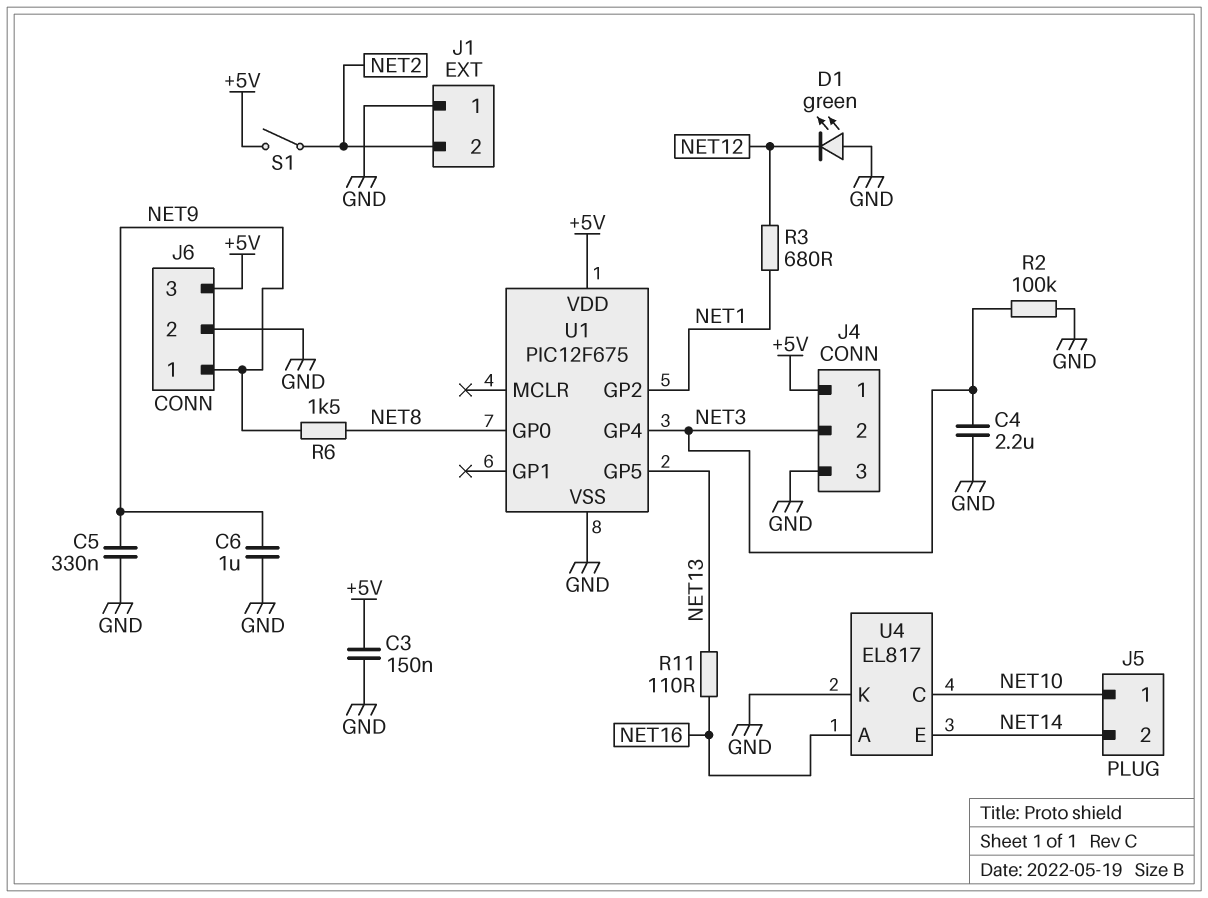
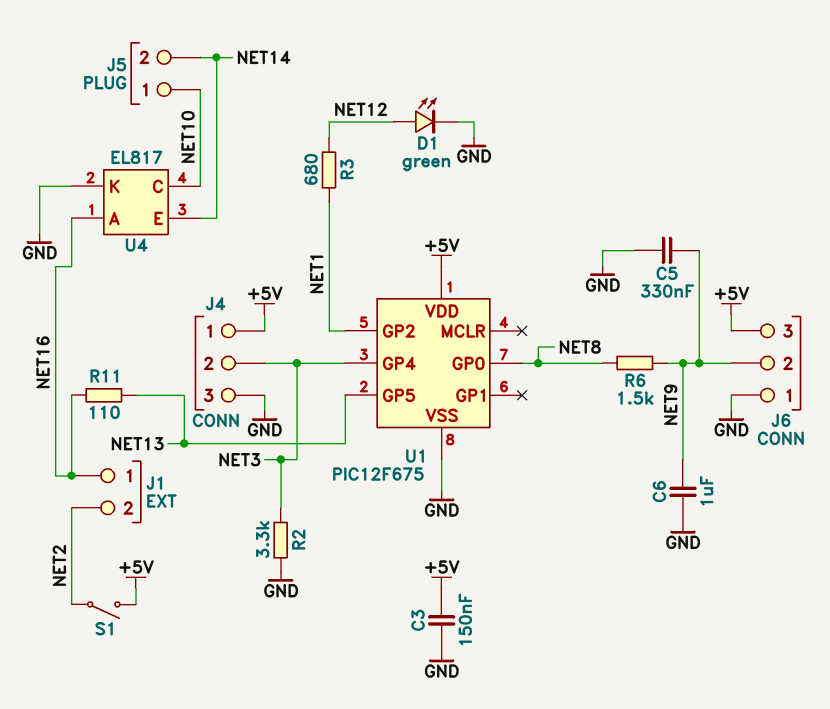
C4: 2.2uF (GND, NET3) -> none
D1: LED green (A GND, K NET12) -> LED green (A NET12, K GND)
J1 pin 1: GND -> NET16
J6 pin 1: NET9 -> GND
J6 pin 2: GND -> NET9
R2: 100k (GND, NET3) -> 3.3k (GND, NET3)

